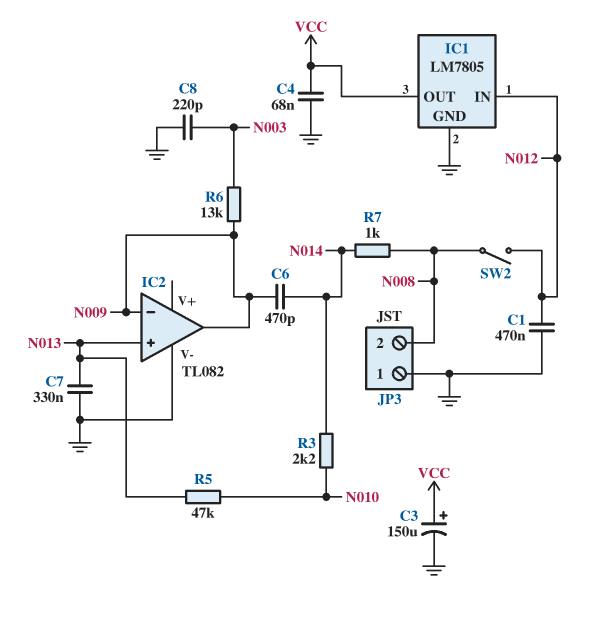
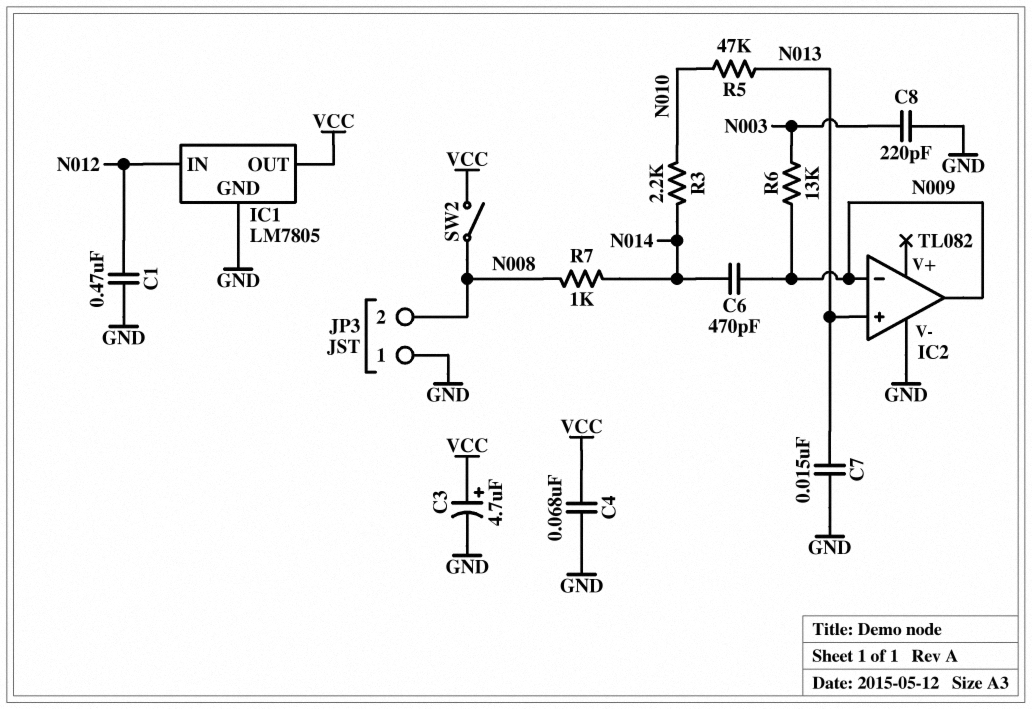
C3: 150uF (plus VCC, minus GND) -> 4.7uF (plus VCC, minus GND)
C7: 330nF (GND, N013) -> 15nF (GND, N013)
SW2: switch (N008, N012) -> switch (N008, VCC)

